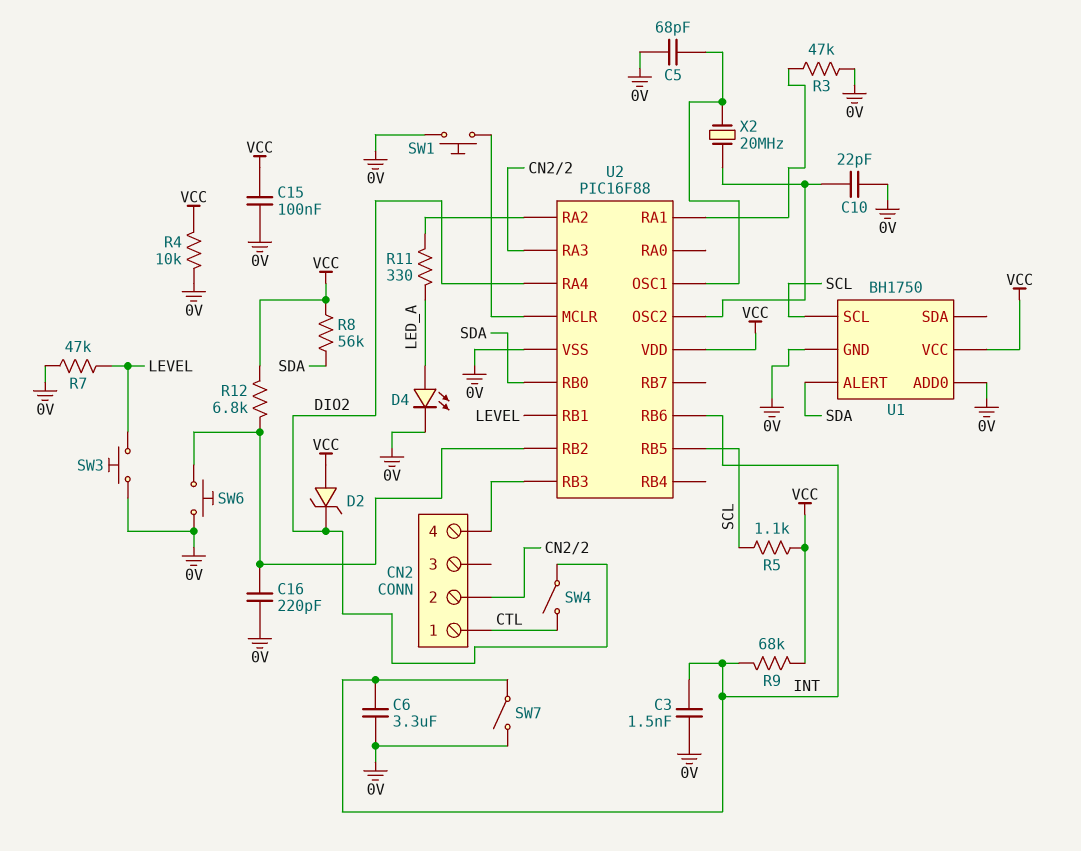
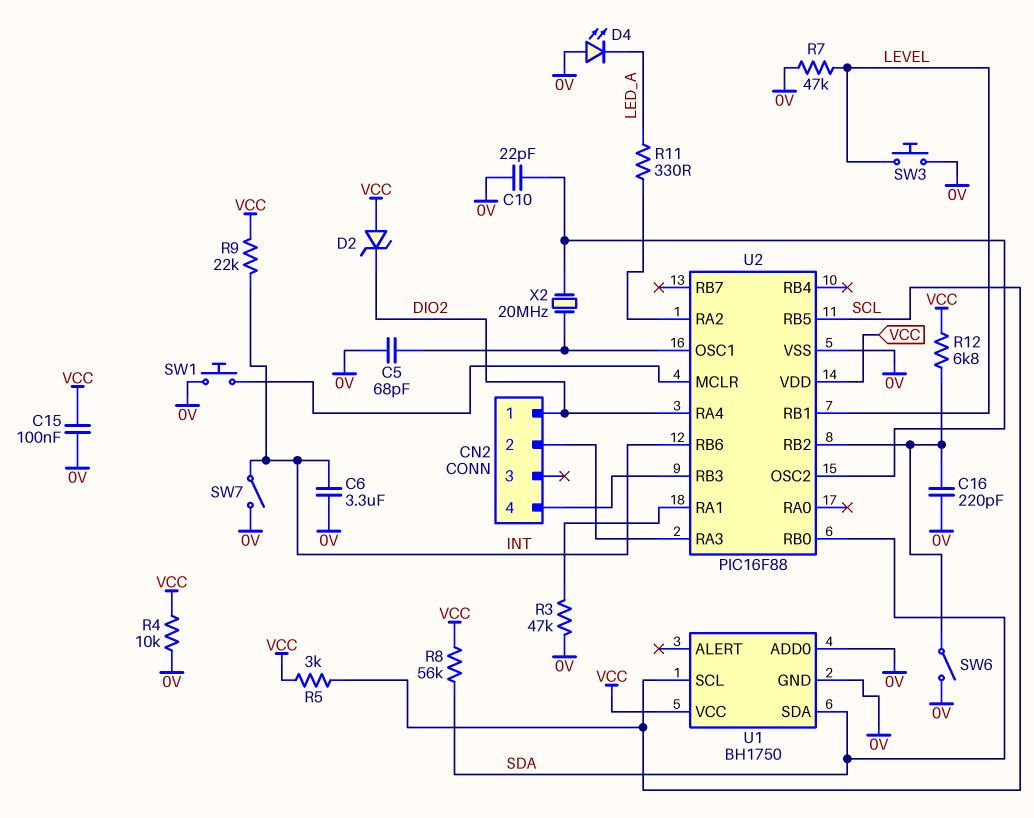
C3: 1.5nF (0V, INT) -> none
CN2 pin 1: CTL -> DIO2
D4: LED (A LED_A, K 0V) -> LED (A 0V, K LED_A)
R5: 1.1k (SCL, VCC) -> 3k (SCL, VCC)
R9: 68k (INT, VCC) -> 22k (INT, VCC)
SW4: switch (CTL, DIO2) -> none
SW6: button (0V, U2/RB2) -> switch (0V, U2/RB2)
U1 pin ALERT: SDA -> none
U1 pin SDA: none -> SDA

